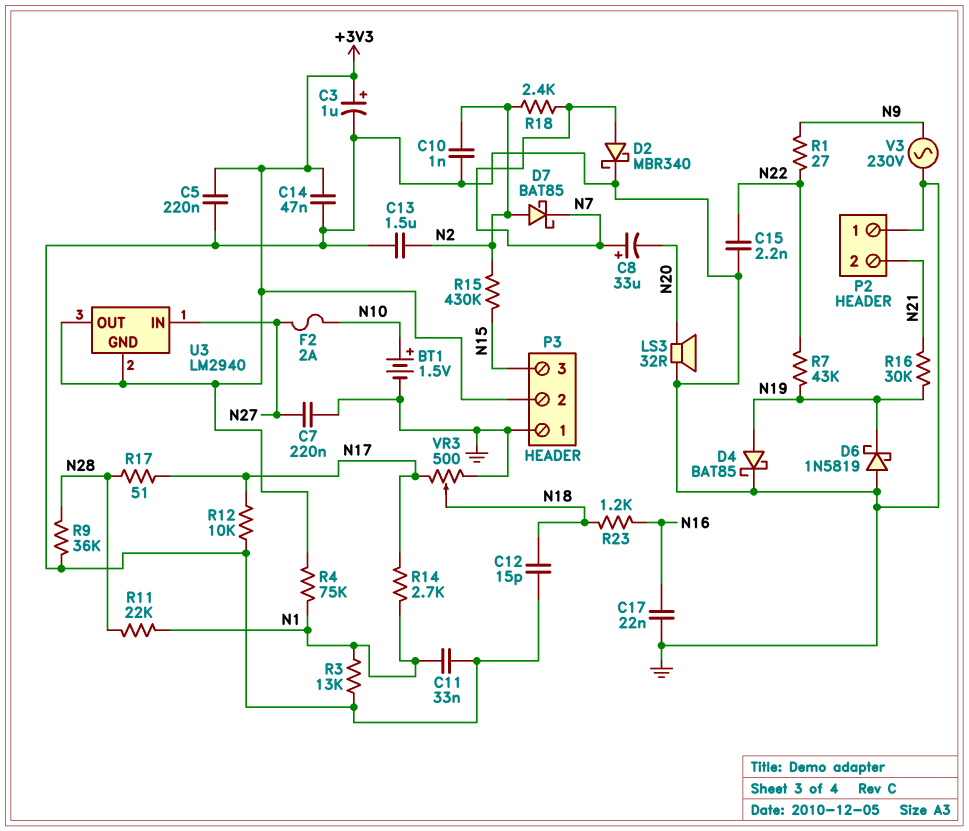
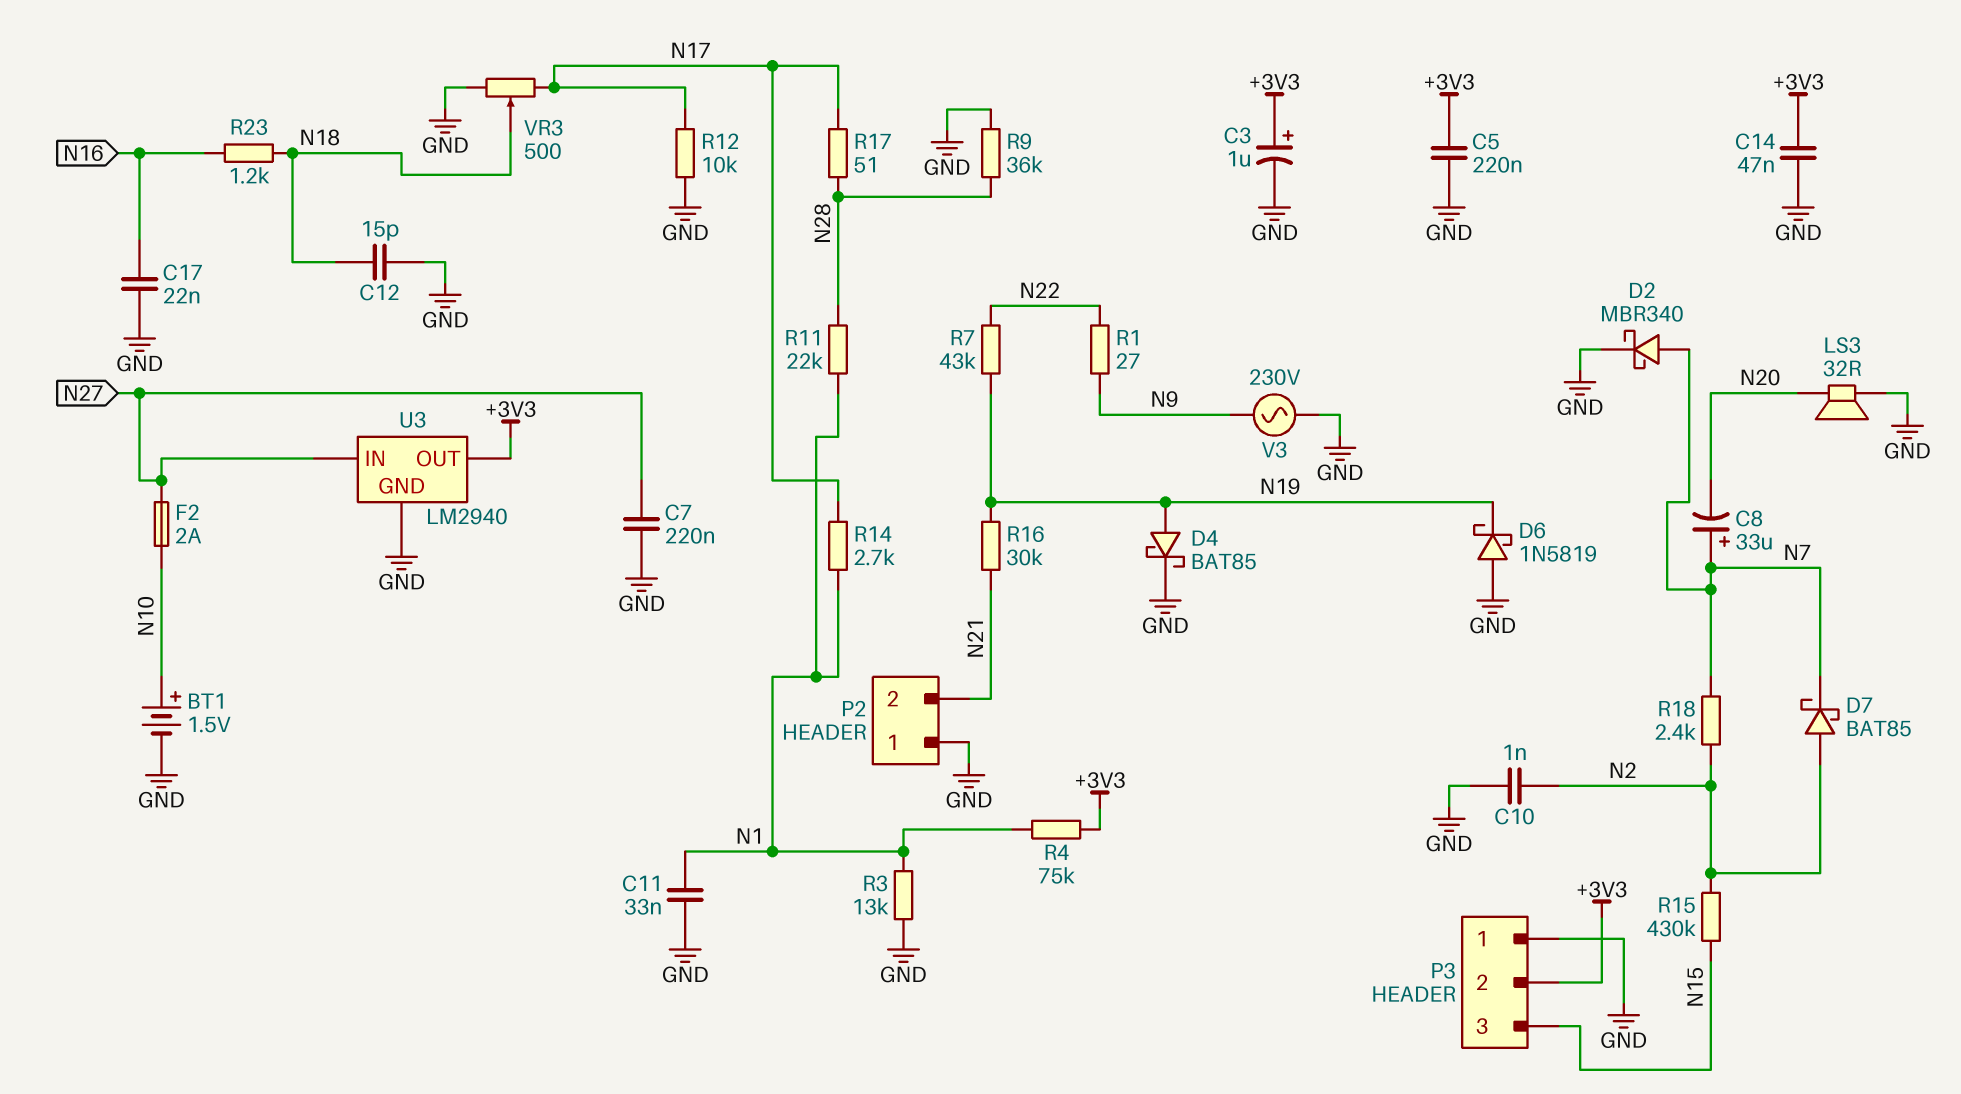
C13: 1.5uF (GND, N2) -> none
C15: 2.2nF (GND, N22) -> none
U3 pin GND: +3V3 -> GND

